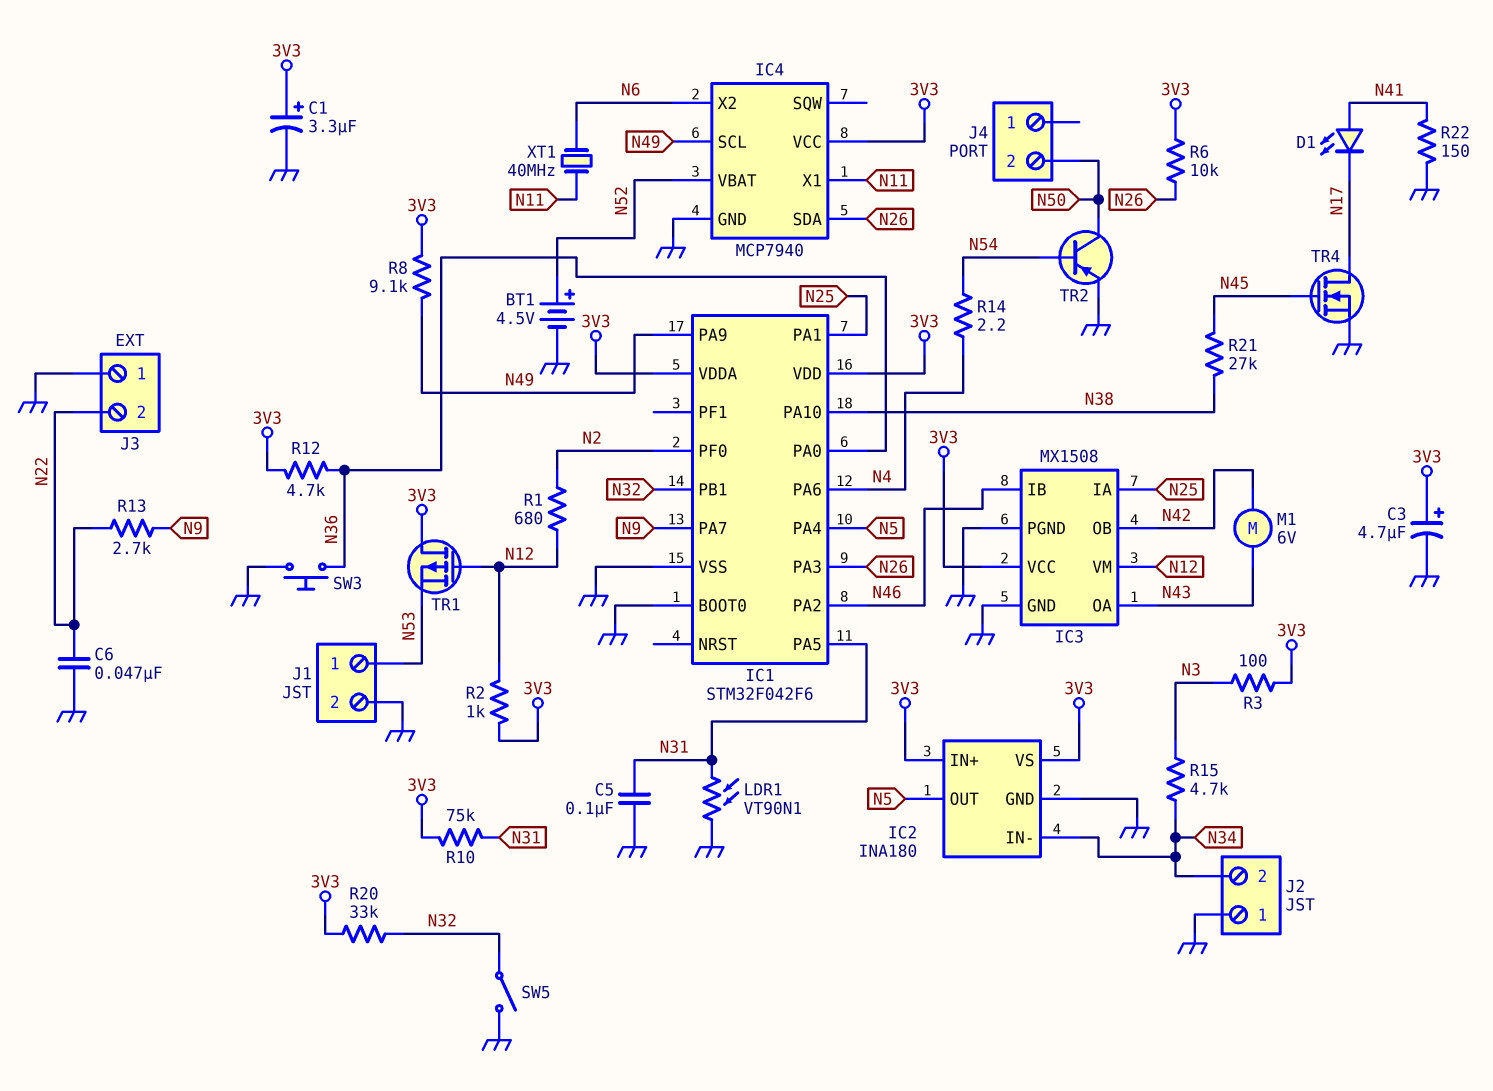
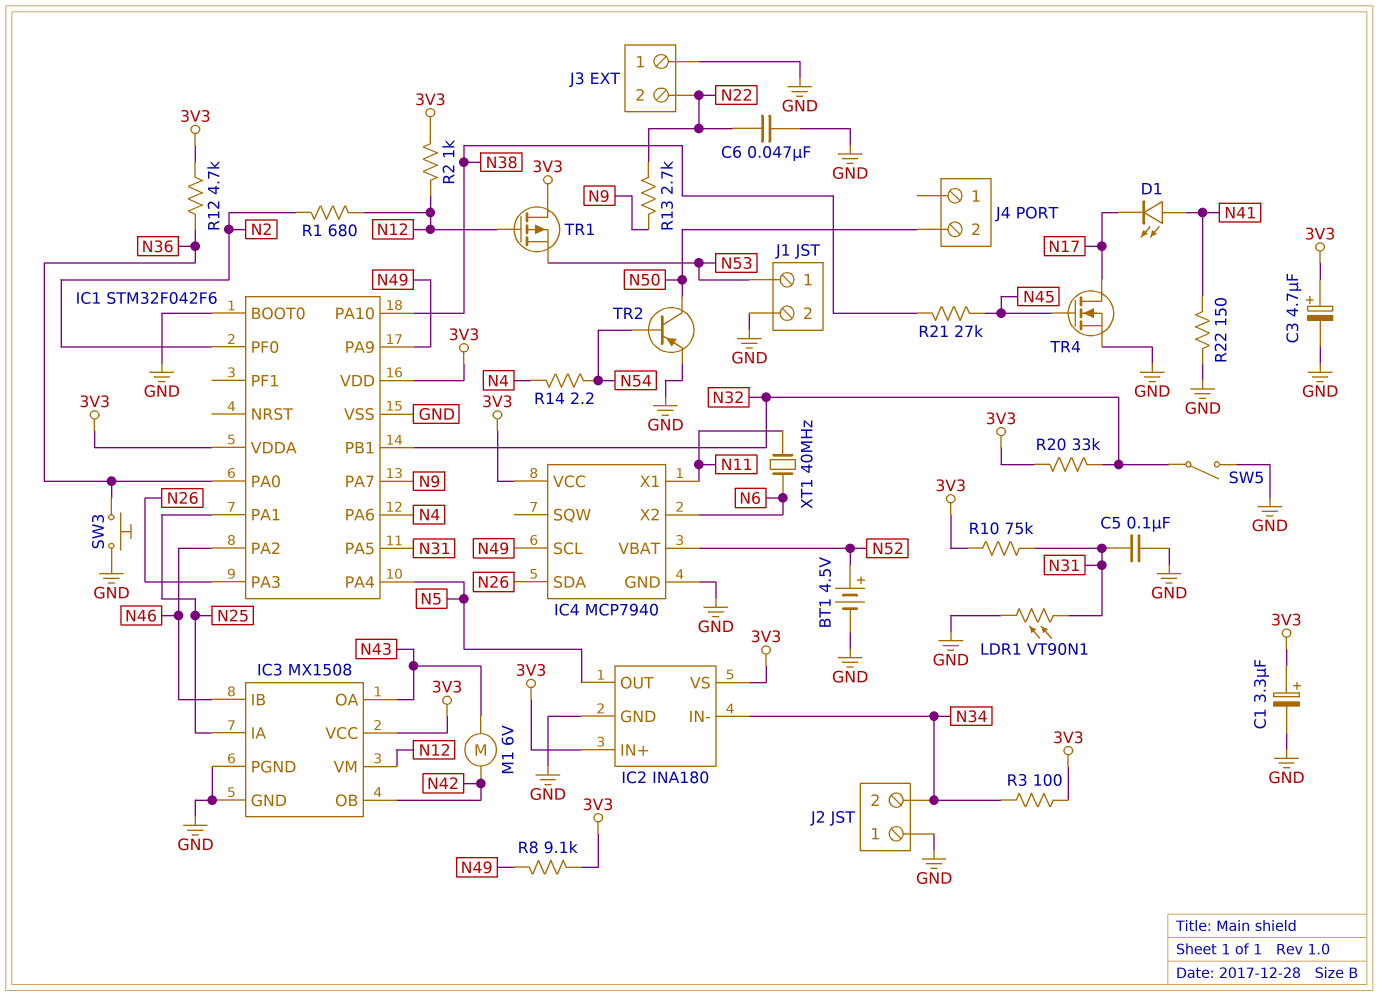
R3: 100 (3V3, N3) -> 100 (3V3, N34)
R6: 10k (3V3, N26) -> none
R15: 4.7k (N3, N34) -> none

